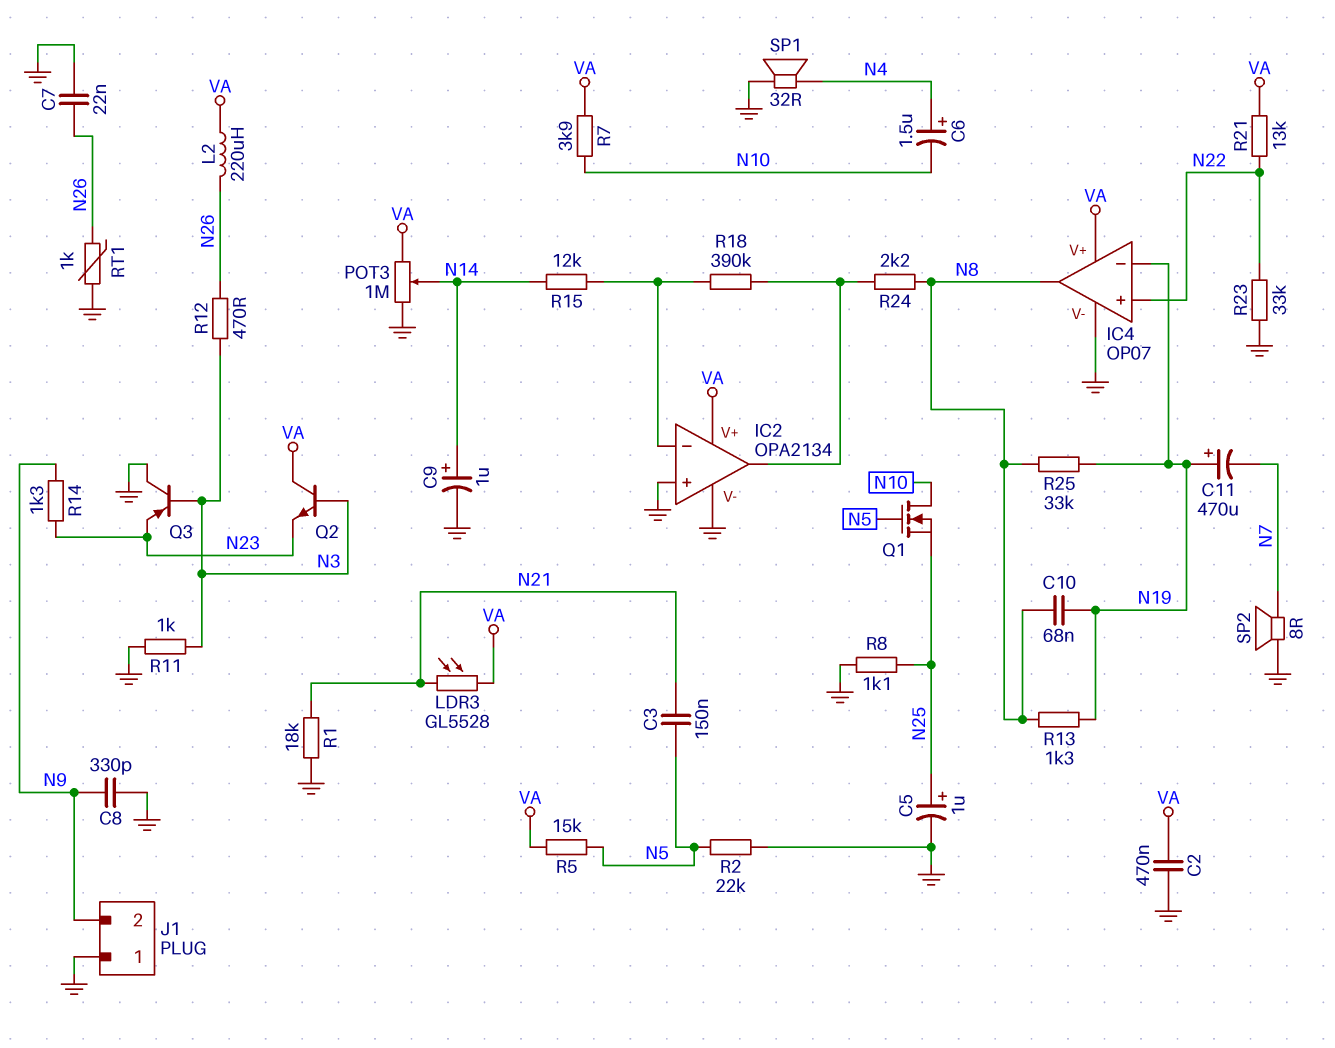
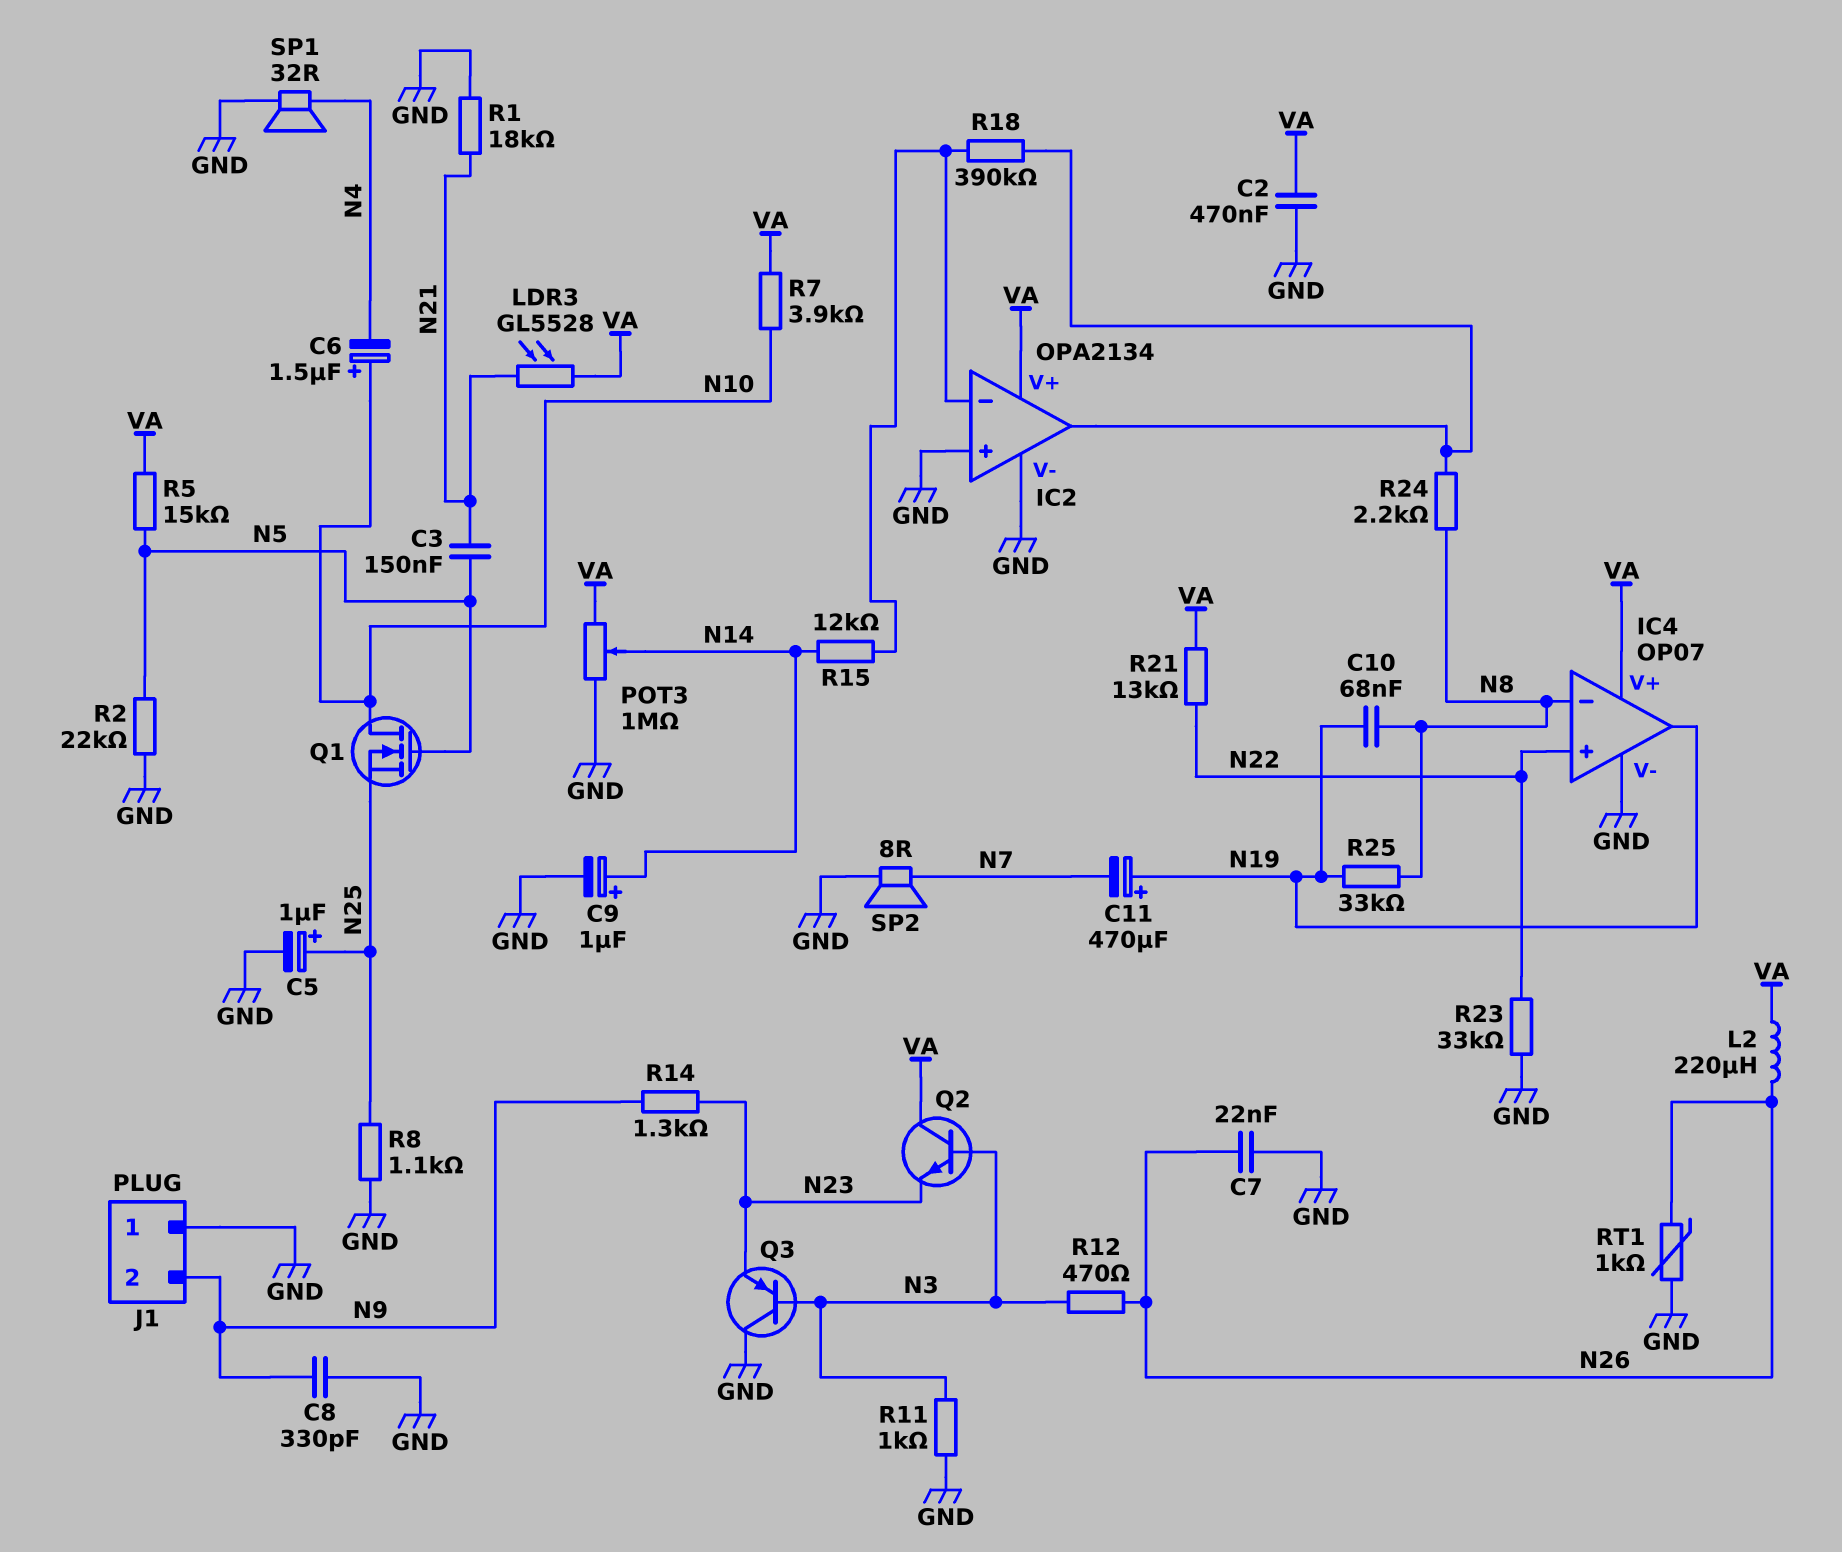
C6: 1.5uF (plus N4, minus N10) -> 1.5uF (plus N10, minus N4)
IC4 pin in-: N19 -> N8
IC4 pin out: N8 -> N19
R13: 1.3k (N8, N19) -> none

